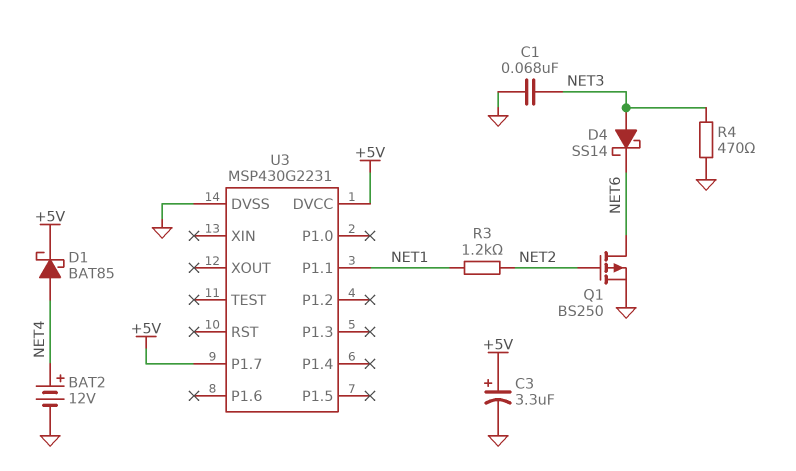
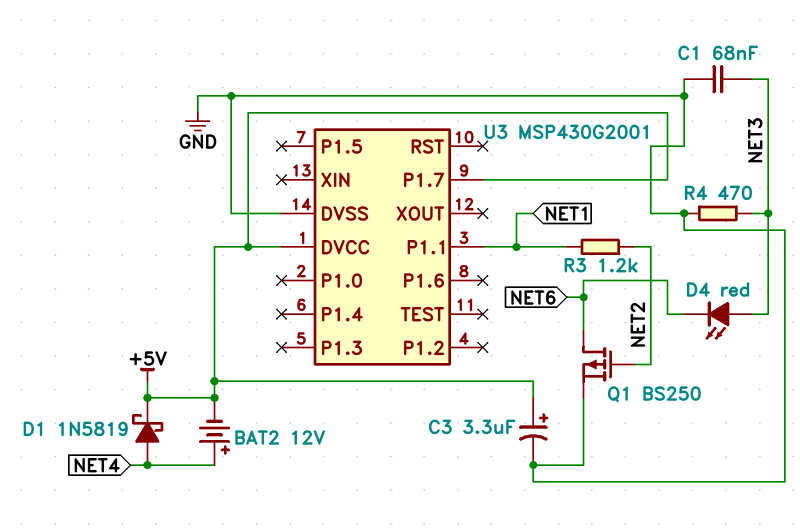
BAT2: 12V (plus NET4, minus GND) -> 12V (plus NET4, minus +5V)
D1: schottky BAT85 (A NET4, K +5V) -> schottky 1N5819 (A NET4, K +5V)
D4: schottky SS14 (A NET3, K NET6) -> LED red (A NET3, K NET6)
U3: MSP430G2231 -> MSP430G2001

